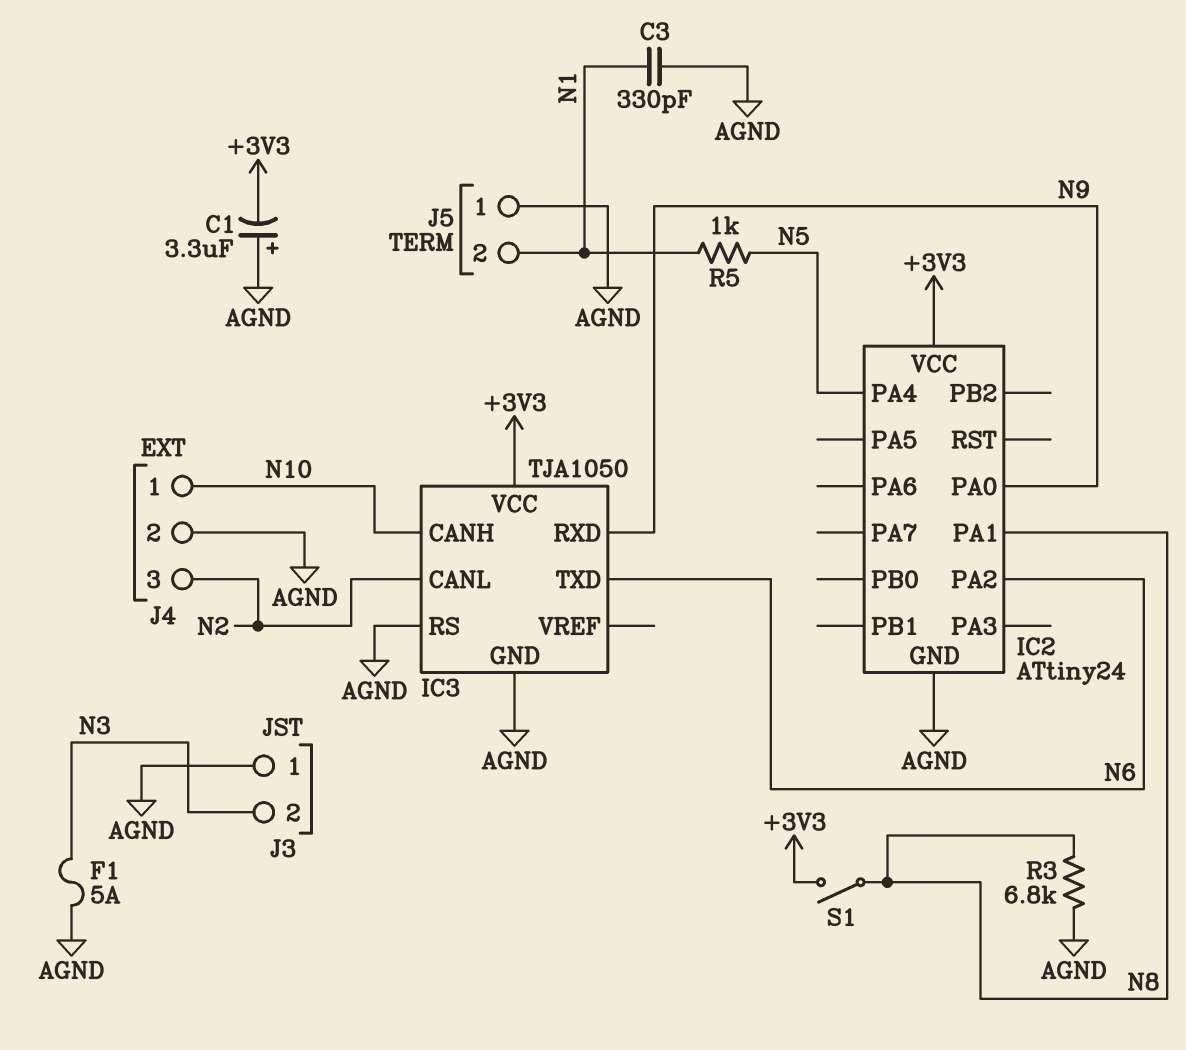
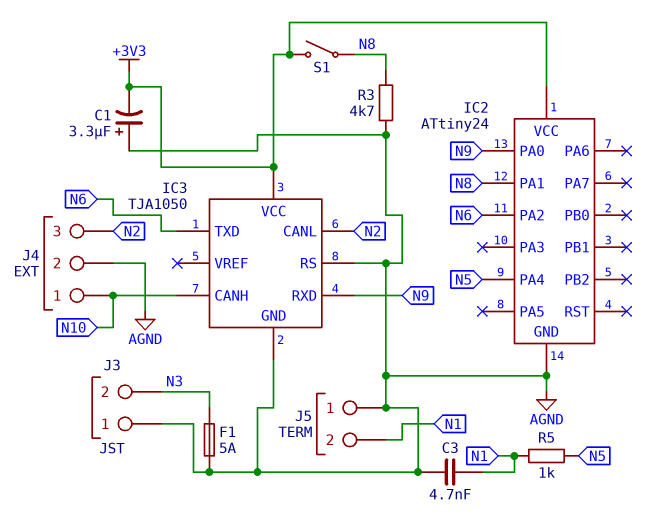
C3: 330pF (AGND, N1) -> 4.7nF (AGND, N1)
R3: 6.8k (AGND, N8) -> 4.7k (AGND, N8)

